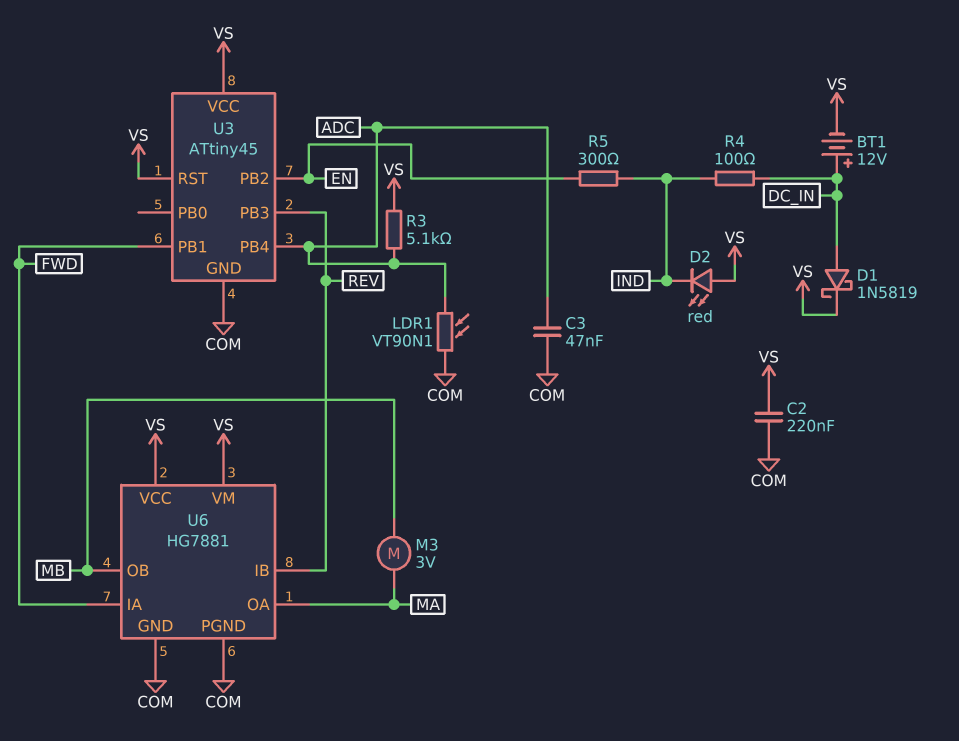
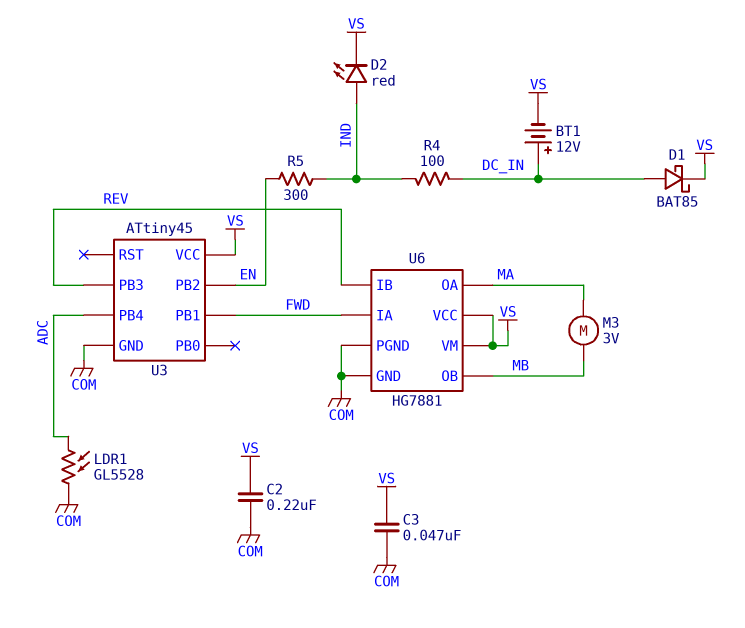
C3: 47nF (ADC, COM) -> 47nF (COM, VS)
D1: schottky 1N5819 (A DC_IN, K VS) -> schottky BAT85 (A DC_IN, K VS)
D2: LED red (A VS, K IND) -> LED red (A IND, K VS)
LDR1: VT90N1 (ADC, COM) -> GL5528 (ADC, COM)
R3: 5.1k (ADC, VS) -> none
U3 pin RST: VS -> none

